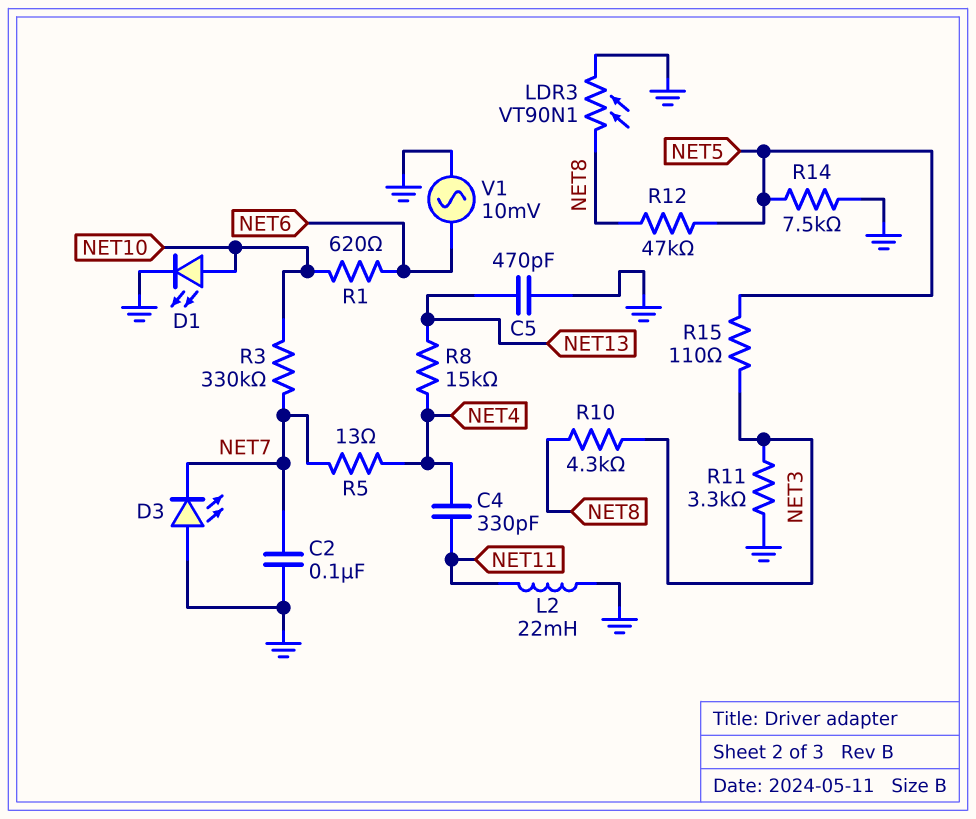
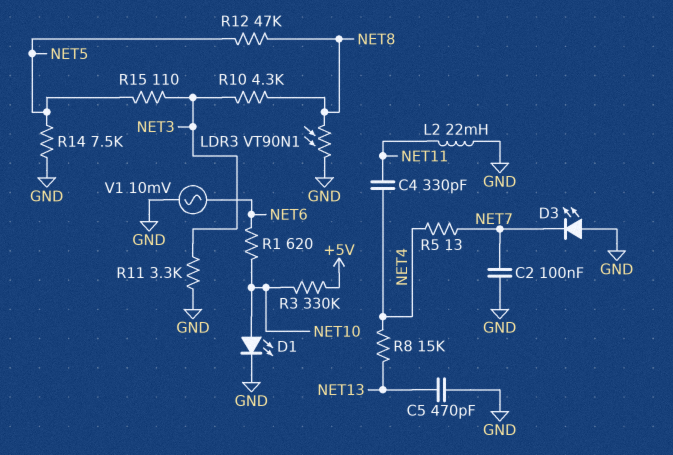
R3: 330k (NET7, NET10) -> 330k (+5V, NET10)

